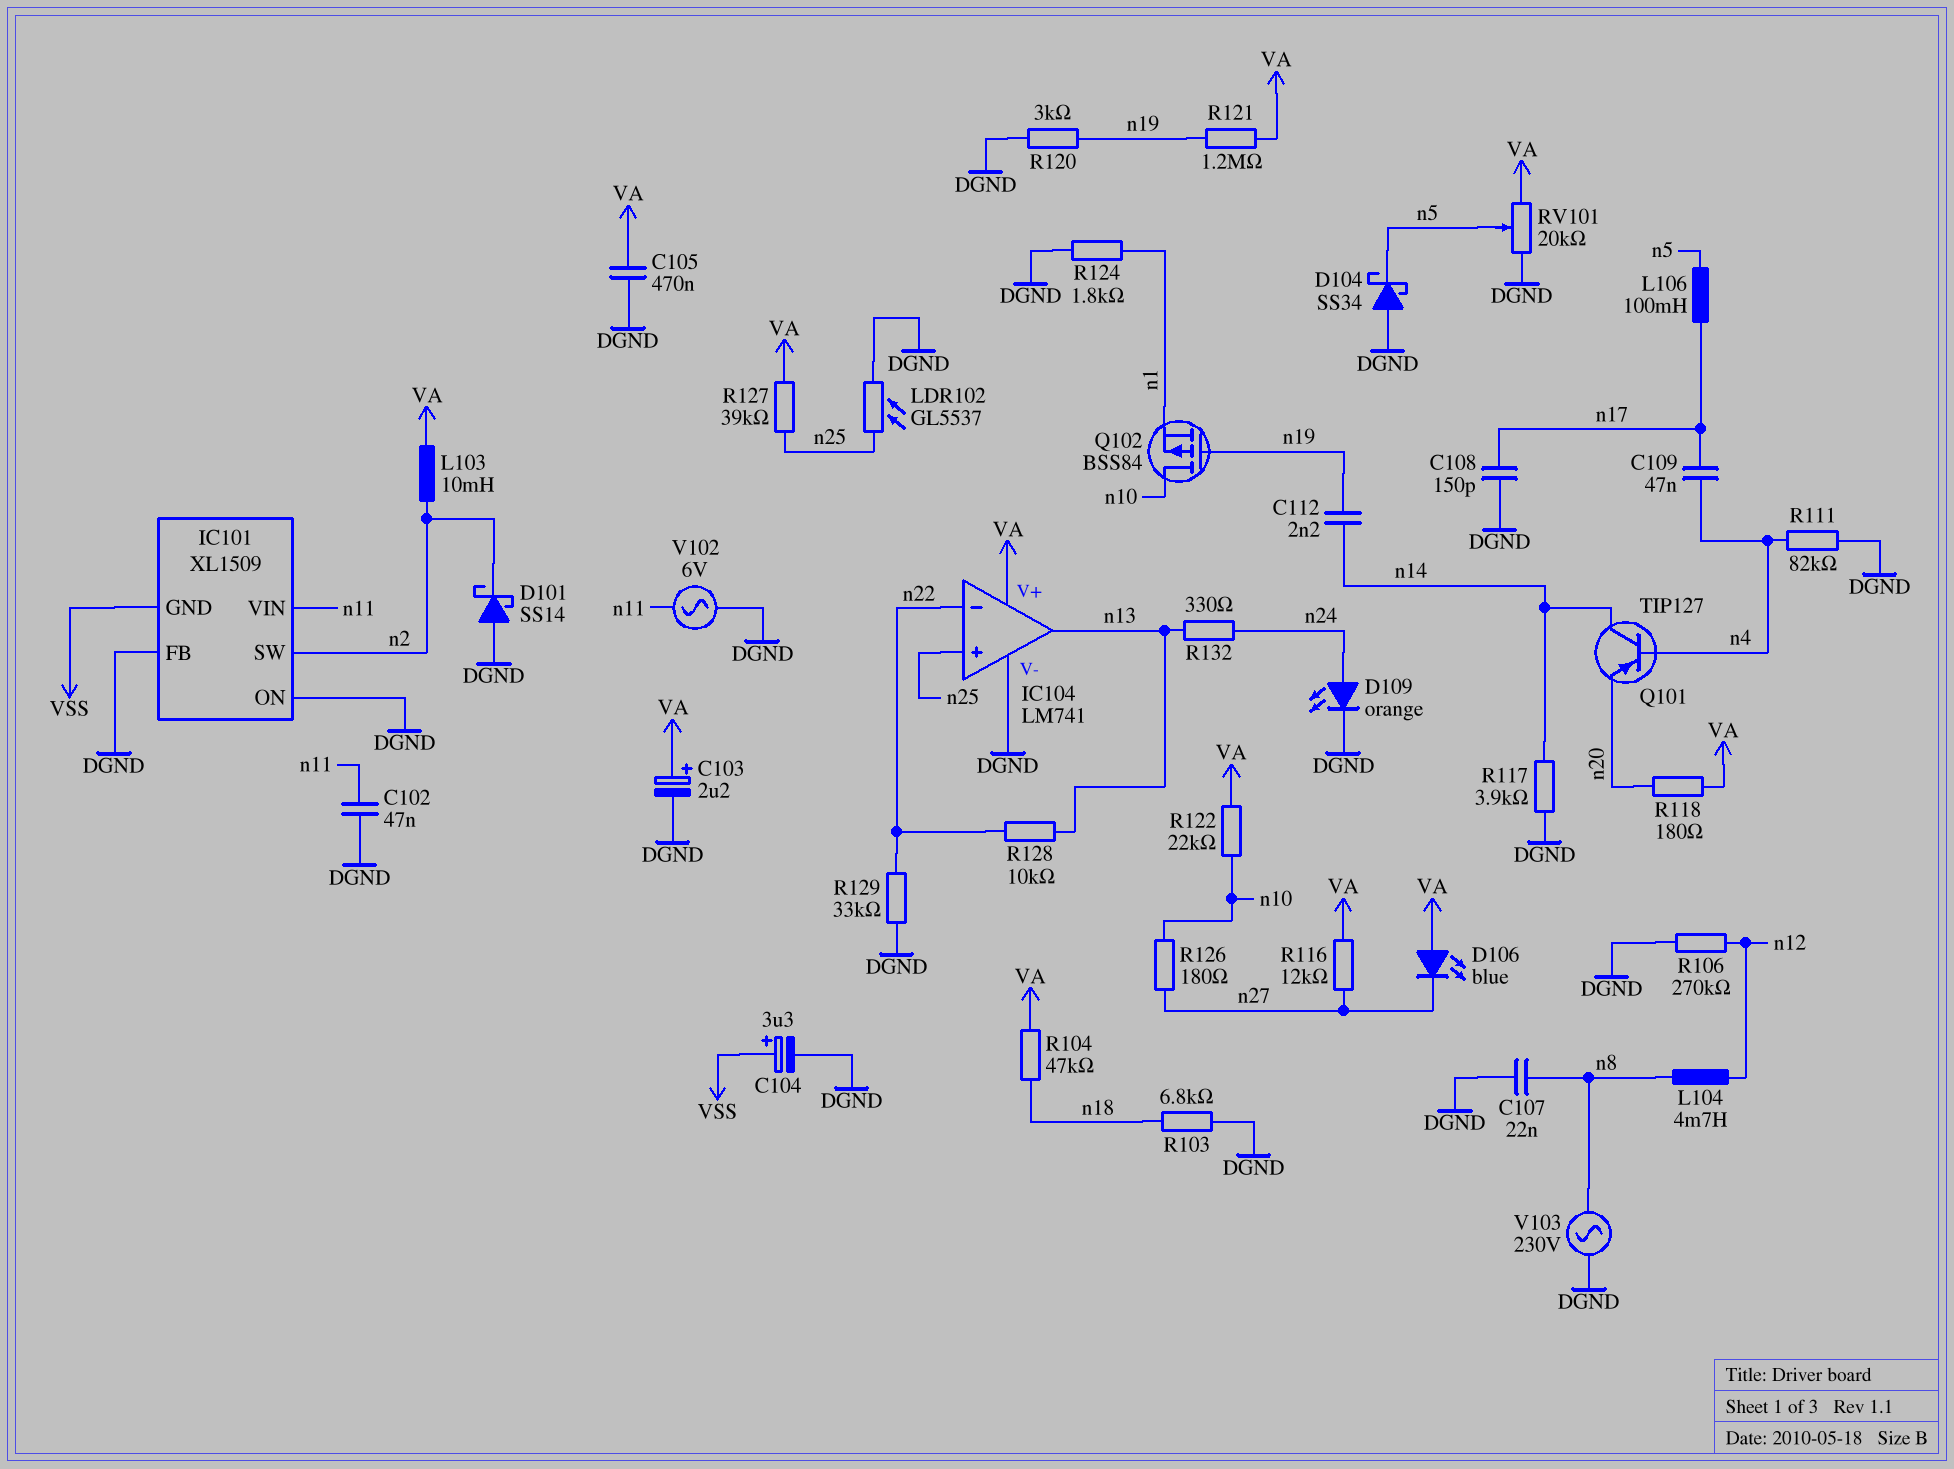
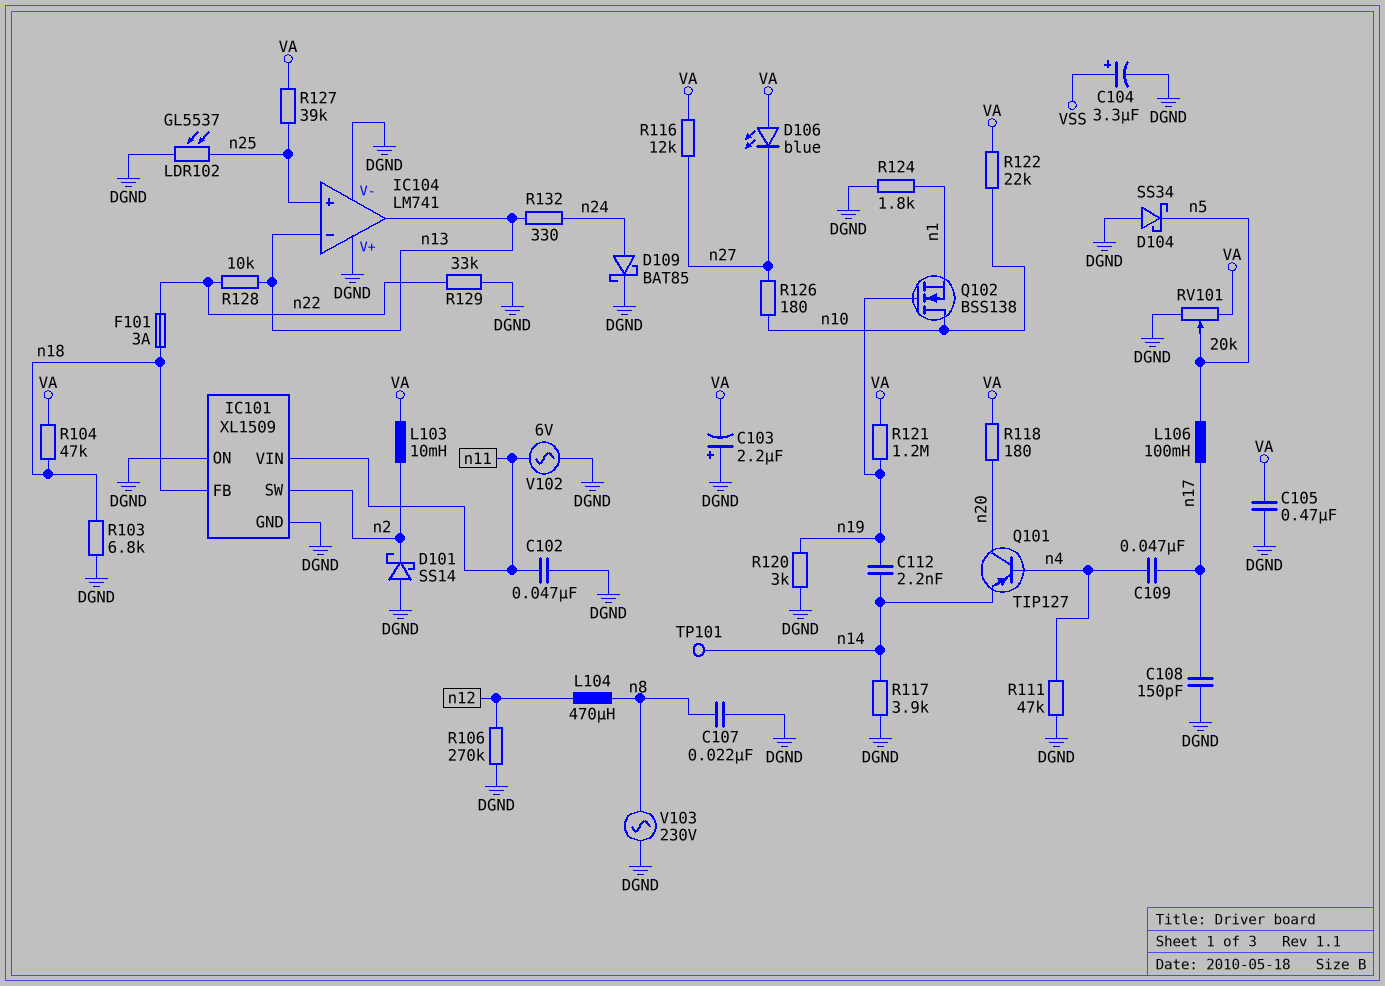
C103: 2.2uF (plus VA, minus DGND) -> 2.2uF (plus DGND, minus VA)
D109: LED orange (A n24, K DGND) -> schottky BAT85 (A n24, K DGND)
F101: none -> 3A (n18, n22)
IC101 pin FB: DGND -> n18
IC101 pin GND: VSS -> DGND
IC104 pin V+: VA -> DGND
IC104 pin in-: n22 -> n13
L104: 4.7mH (n8, n12) -> 470uH (n8, n12)
Q101: PNP TIP127 (B n4, C n14, E n20) -> PNP TIP127 (B n4, C n20, E n14)
Q102: PMOS BSS84 (G n19, D n10, S n1) -> NMOS BSS138 (G n19, D n10, S n1)
R111: 82k (DGND, n4) -> 47k (DGND, n4)
TP101: none -> test point (n14)

